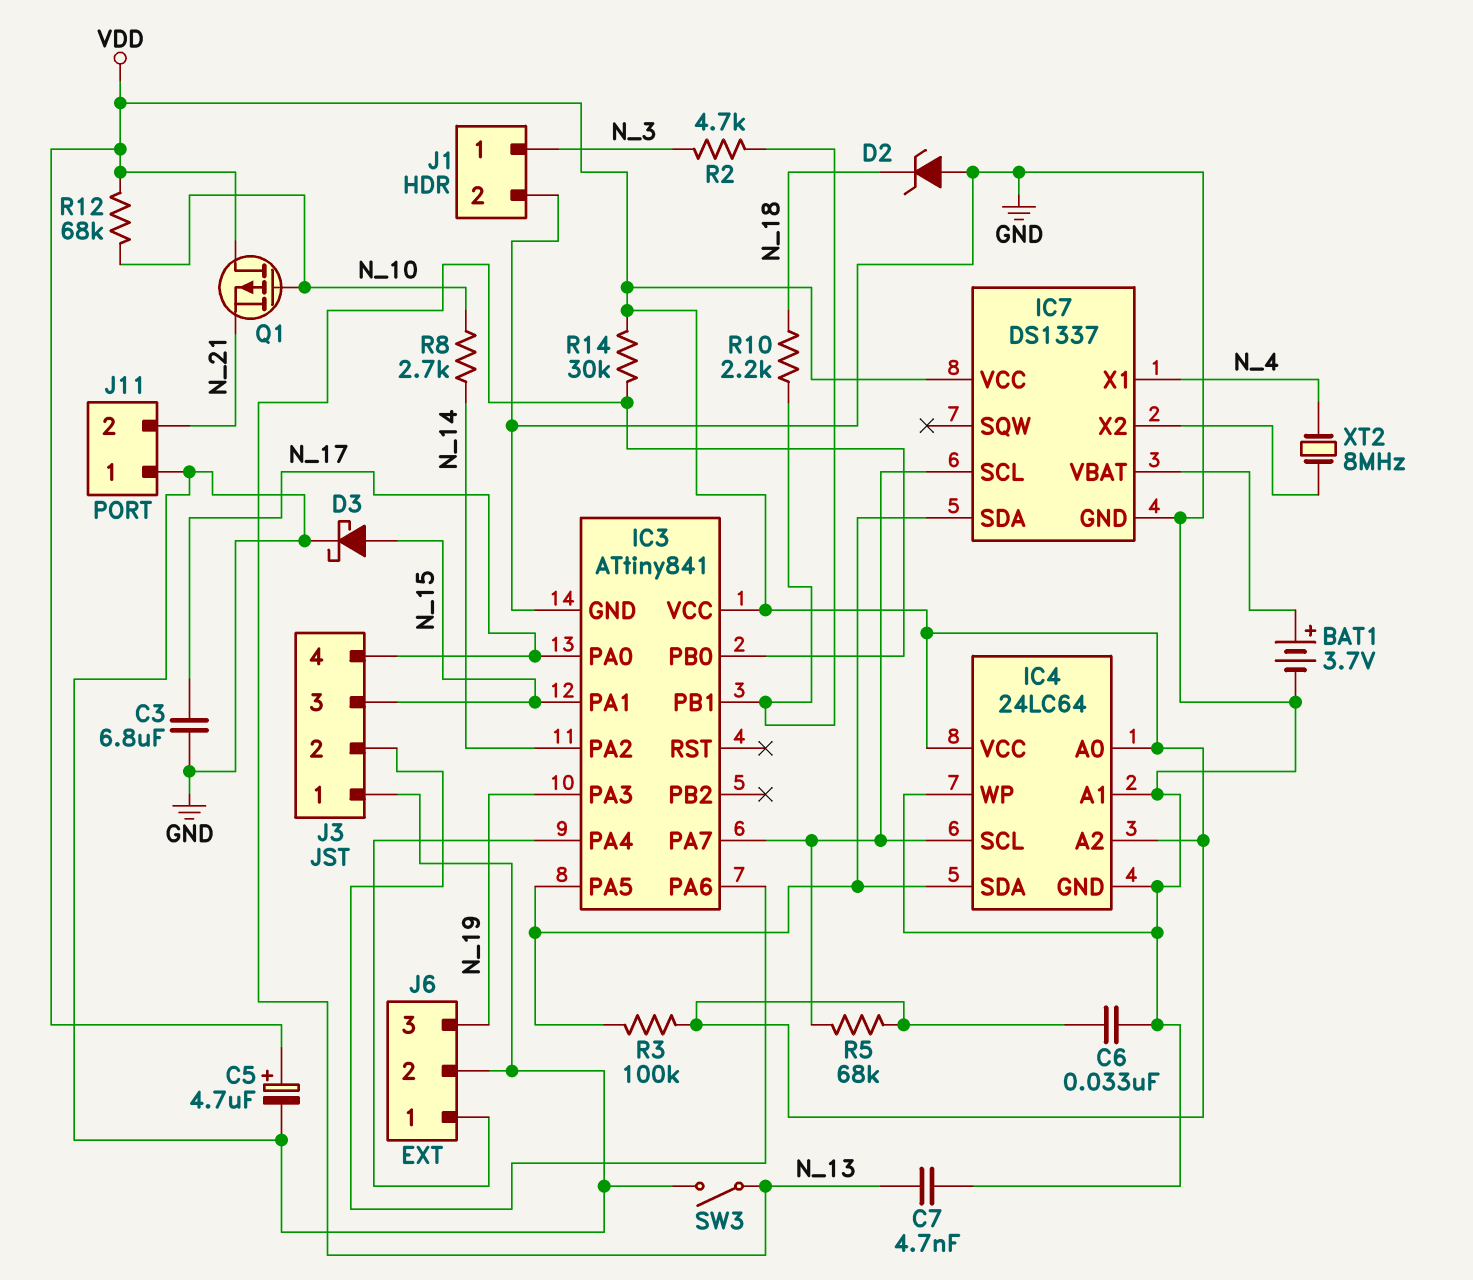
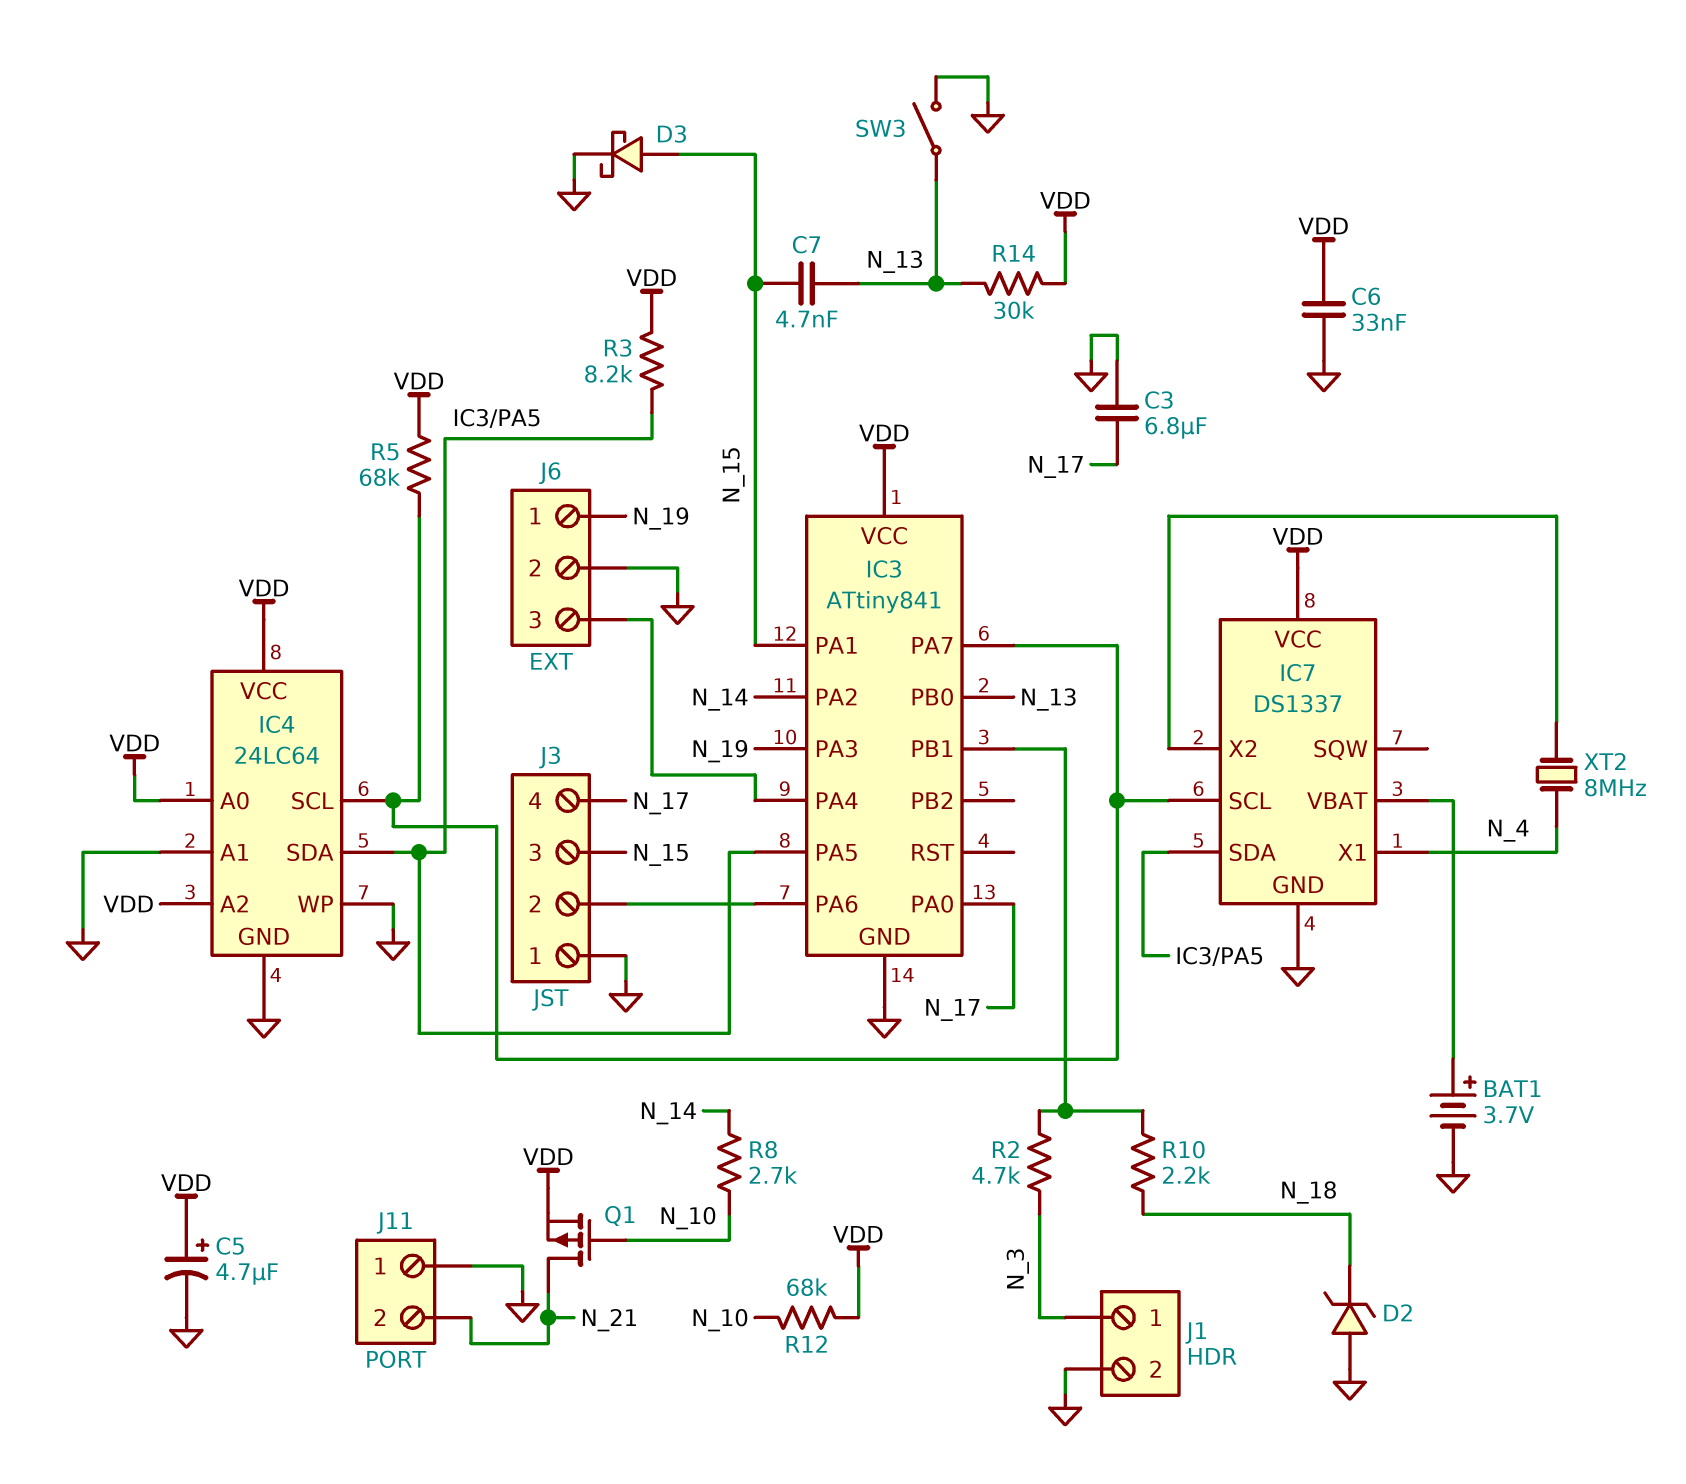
C7: 4.7nF (GND, N_13) -> 4.7nF (N_13, N_15)
J6 pin 1: IC3/PA4 -> N_19
J6 pin 3: N_19 -> IC3/PA4
Q1: PMOS (G N_10, D VDD, S N_21) -> PMOS (G N_10, D N_21, S VDD)
R3: 100k (IC3/PA5, VDD) -> 8.2k (IC3/PA5, VDD)

